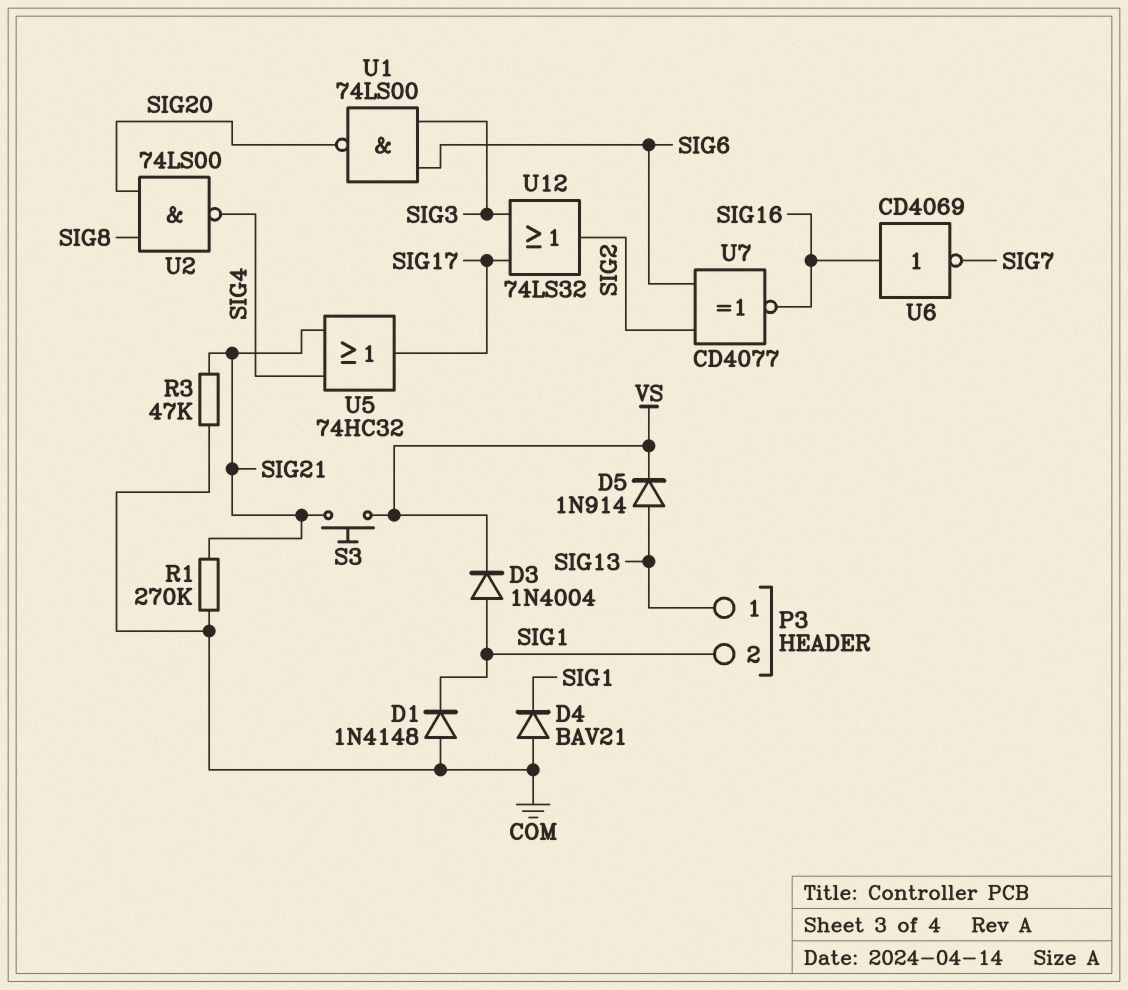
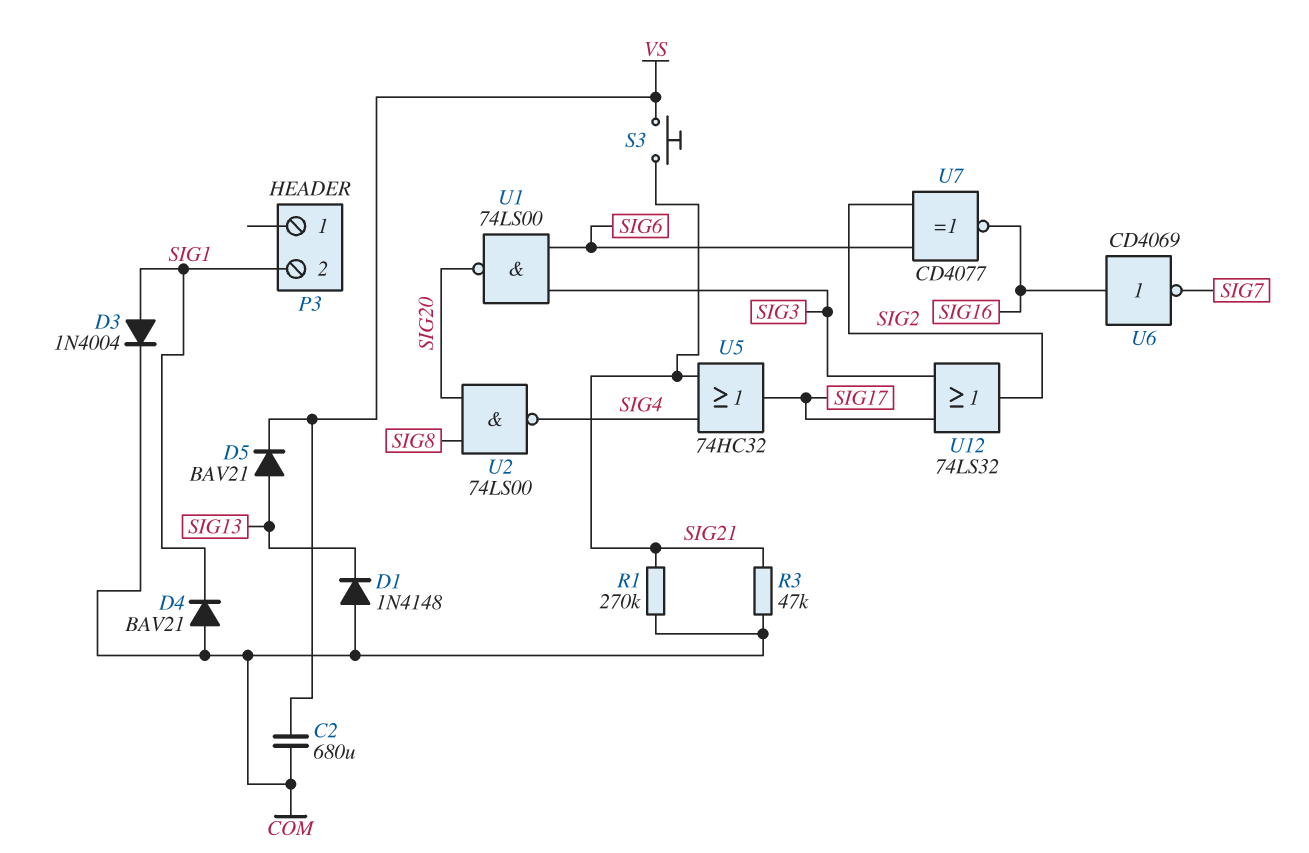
C2: none -> 680uF (COM, VS)
D1: diode 1N4148 (A COM, K SIG1) -> diode 1N4148 (A COM, K SIG13)
D3: diode 1N4004 (A SIG1, K VS) -> diode 1N4004 (A SIG1, K COM)
D5: diode 1N914 (A SIG13, K VS) -> diode BAV21 (A SIG13, K VS)
P3 pin 1: SIG13 -> none

